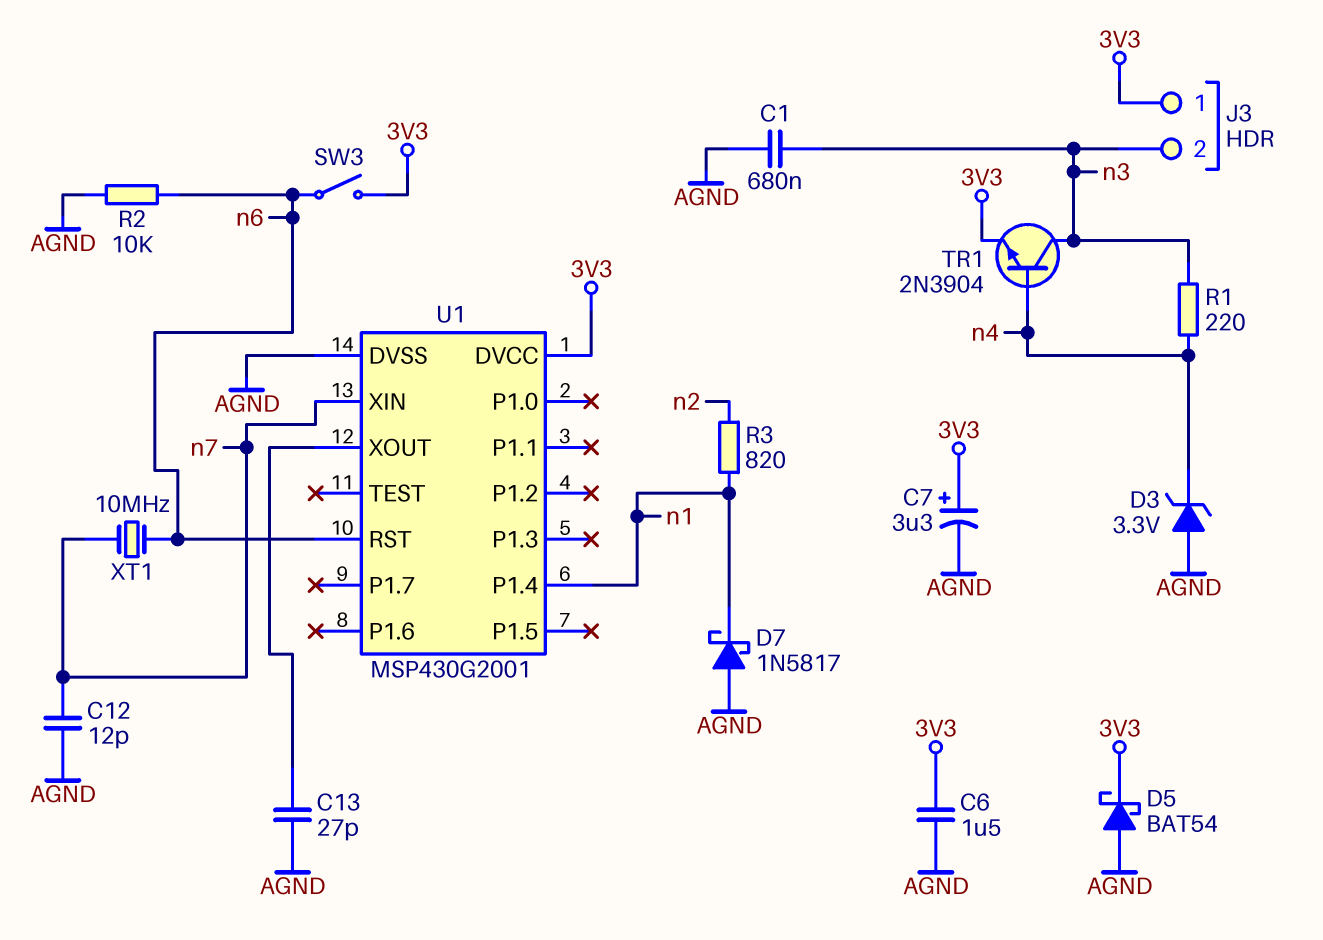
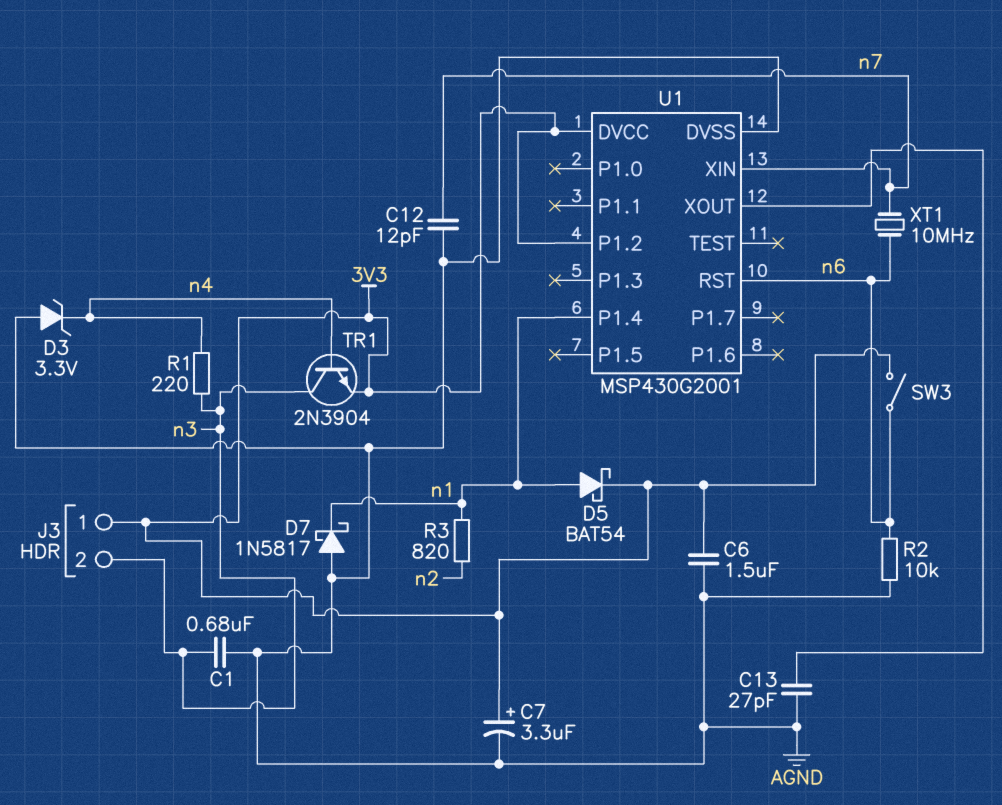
D5: schottky BAT54 (A AGND, K 3V3) -> schottky BAT54 (A n1, K 3V3)
U1 pin P1.2: none -> 3V3

